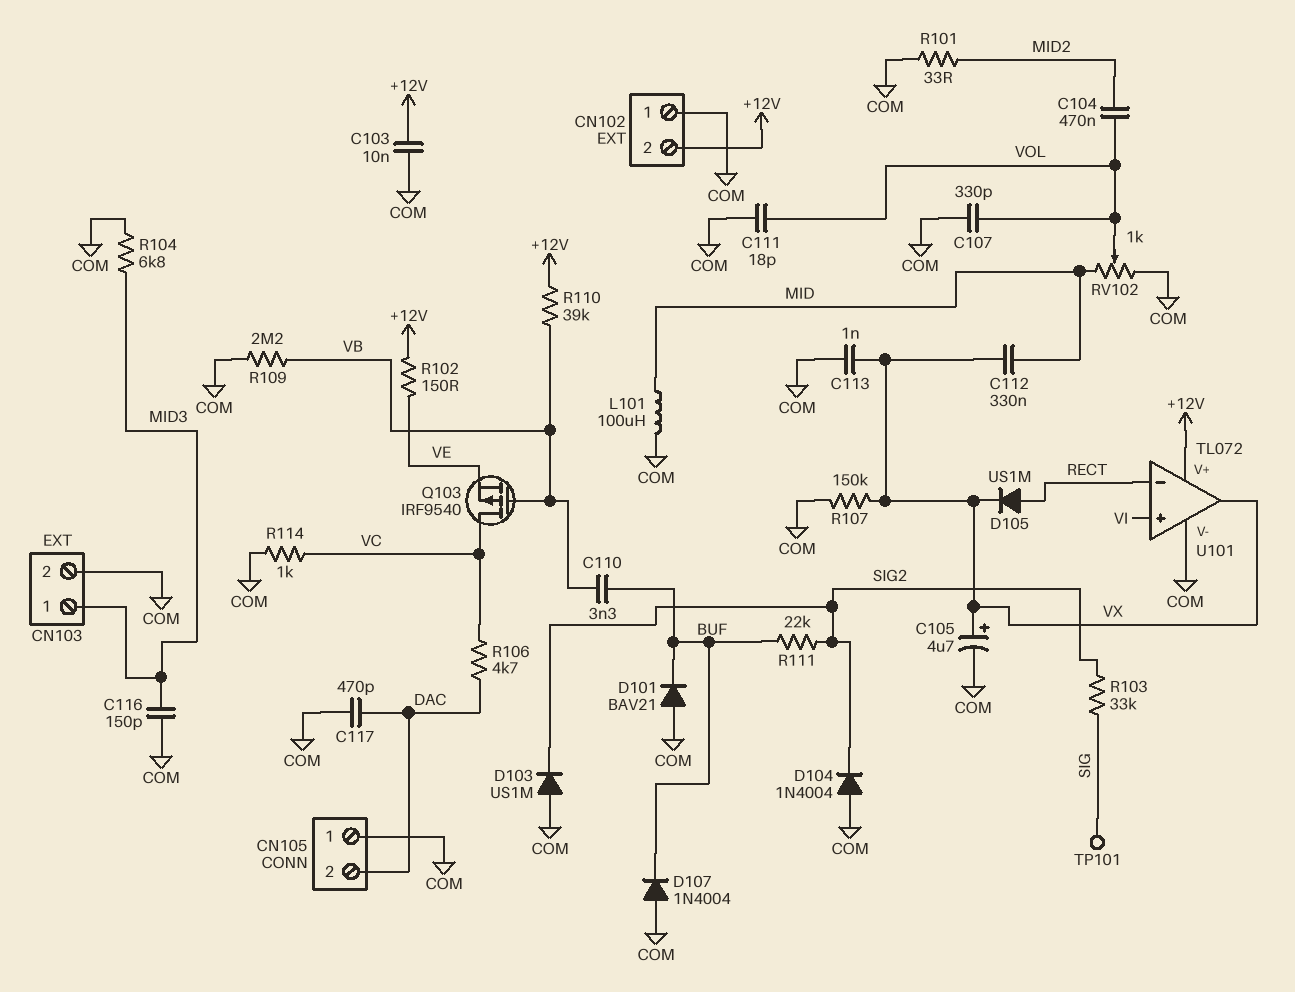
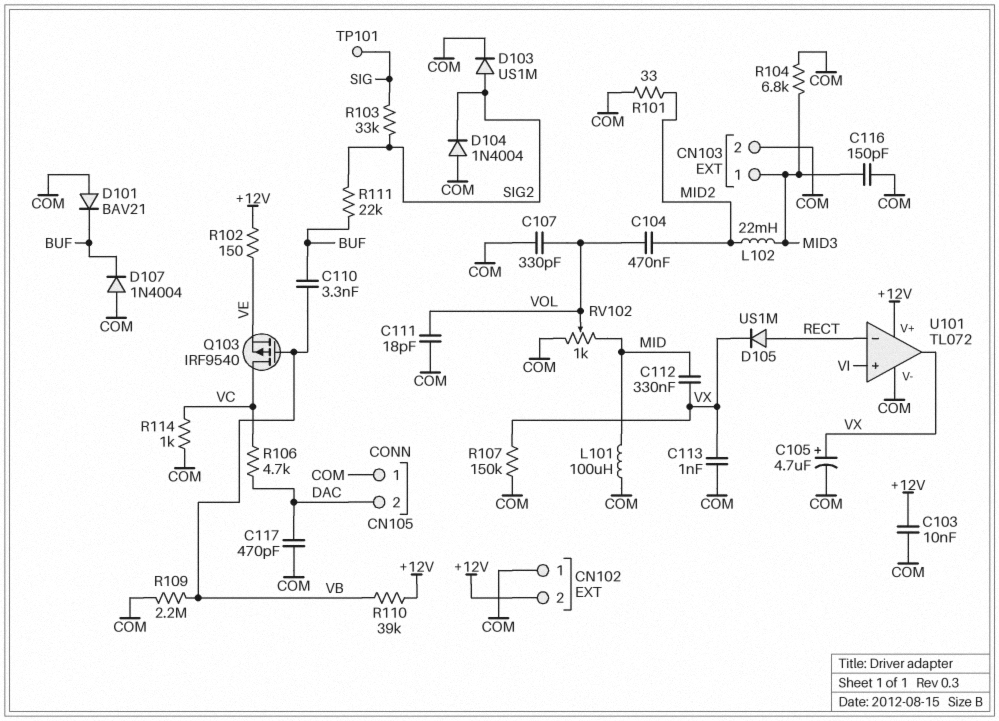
D103: diode US1M (A COM, K SIG2) -> diode US1M (A SIG2, K COM)
L102: none -> 22mH (MID2, MID3)

